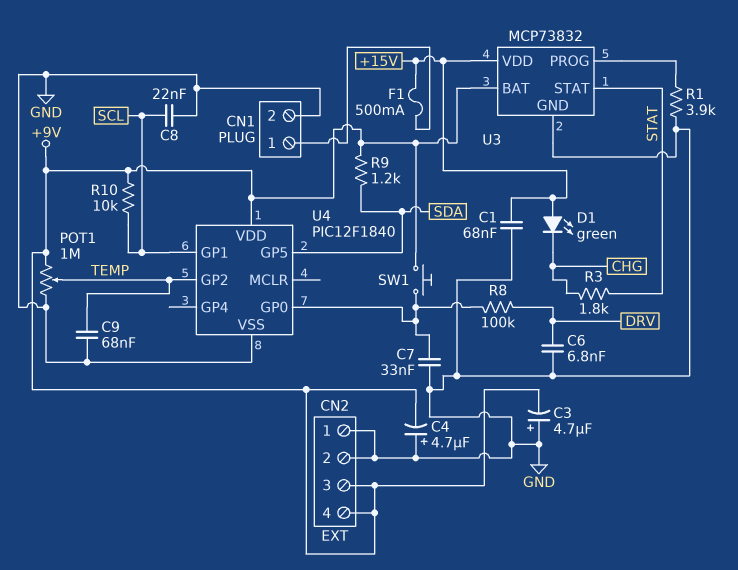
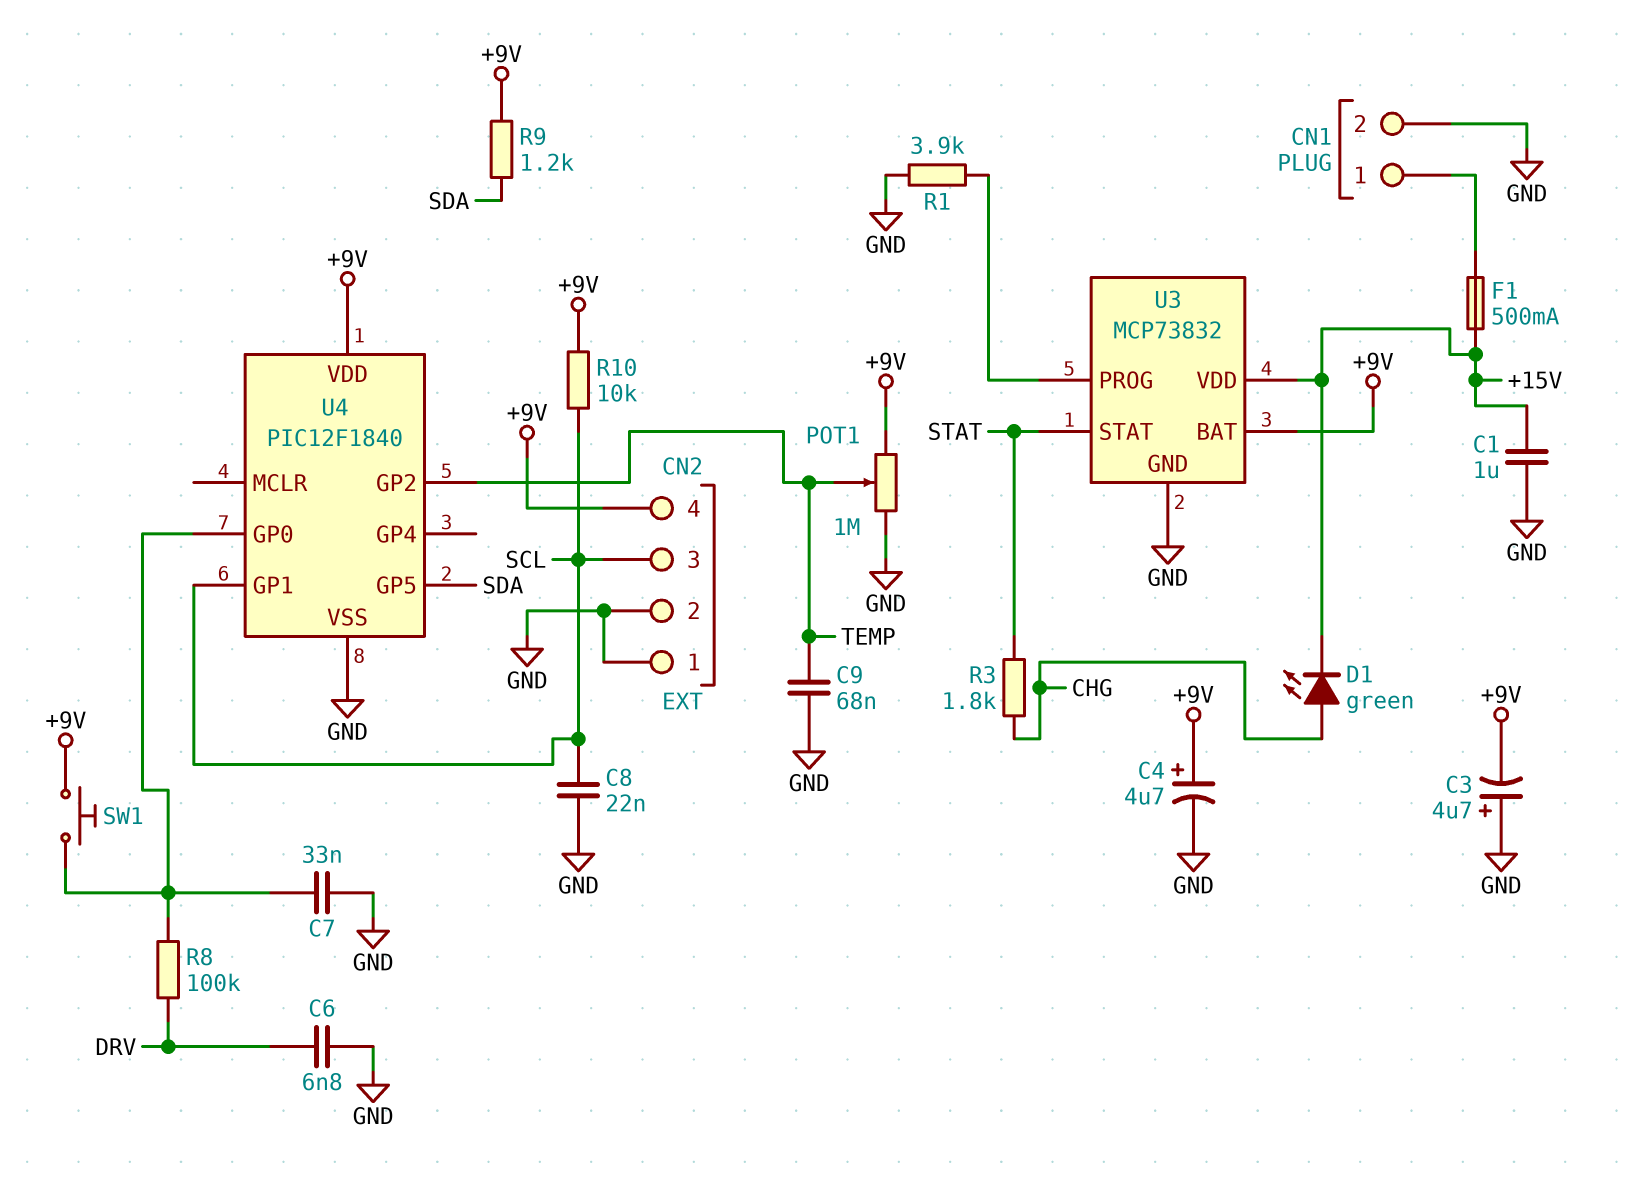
C1: 68nF (+15V, GND) -> 1uF (+15V, GND)
C4: 4.7uF (plus GND, minus +9V) -> 4.7uF (plus +9V, minus GND)
CN2 pin 3: +9V -> SCL
D1: LED green (A +15V, K CHG) -> LED green (A CHG, K +15V)

